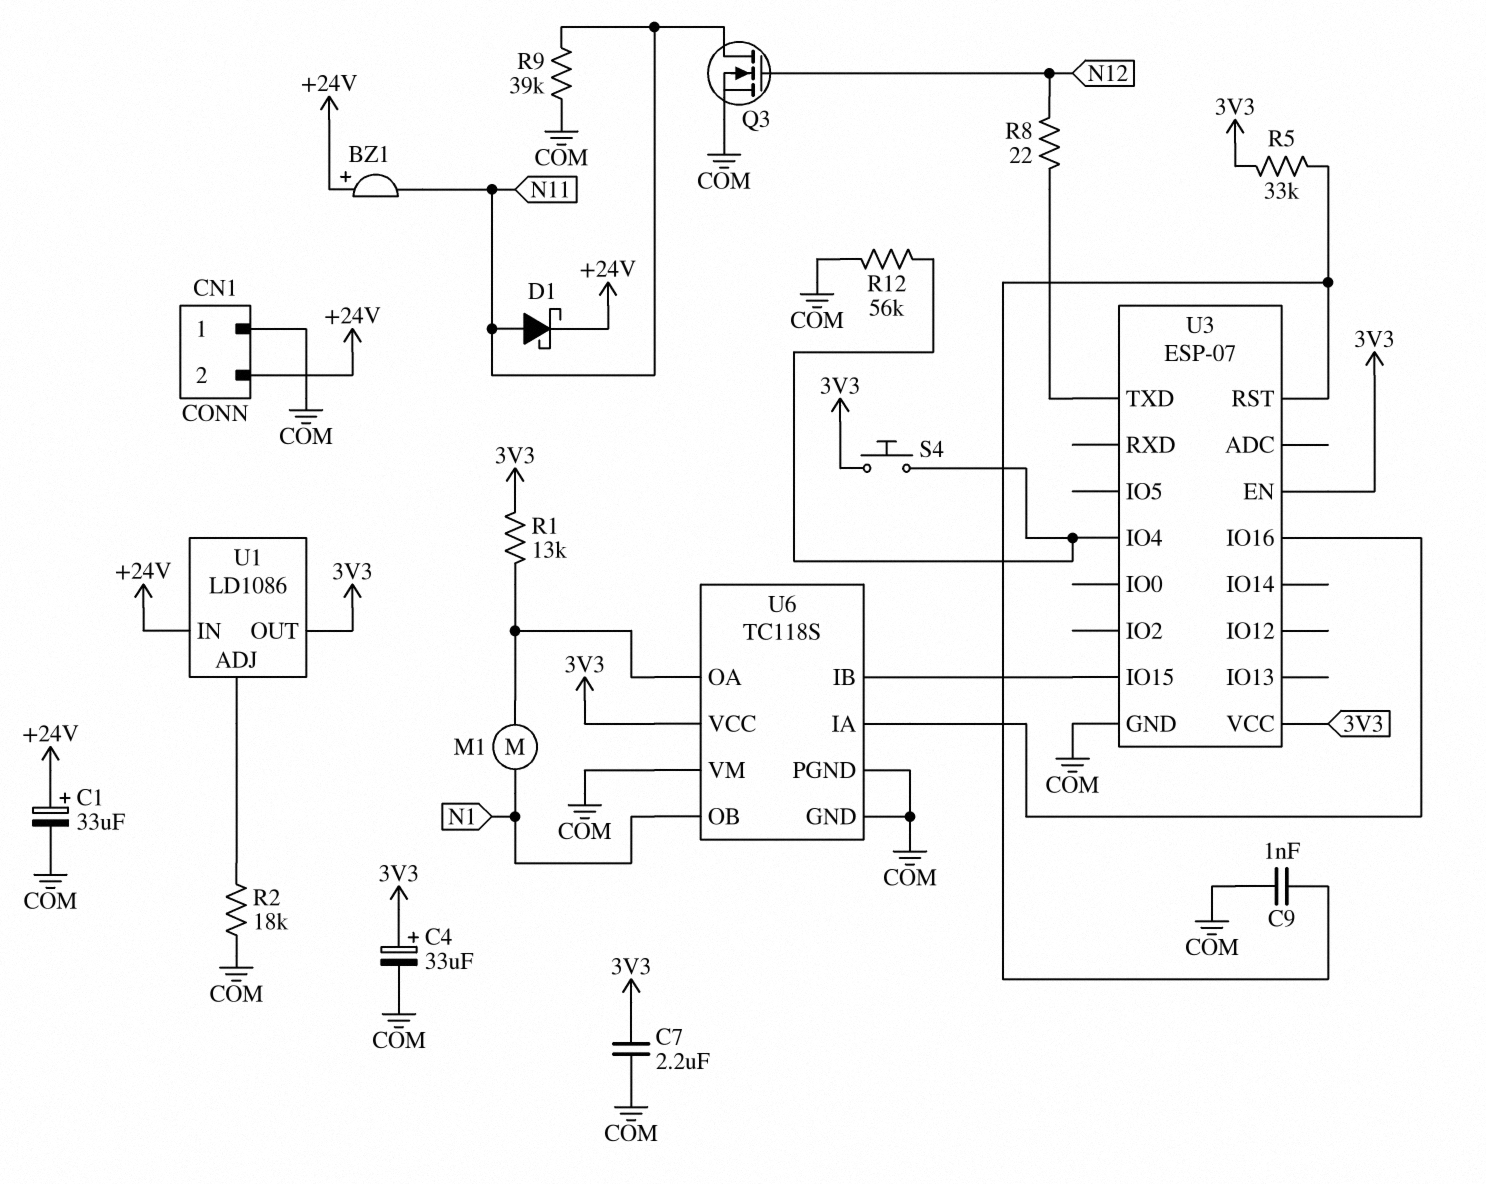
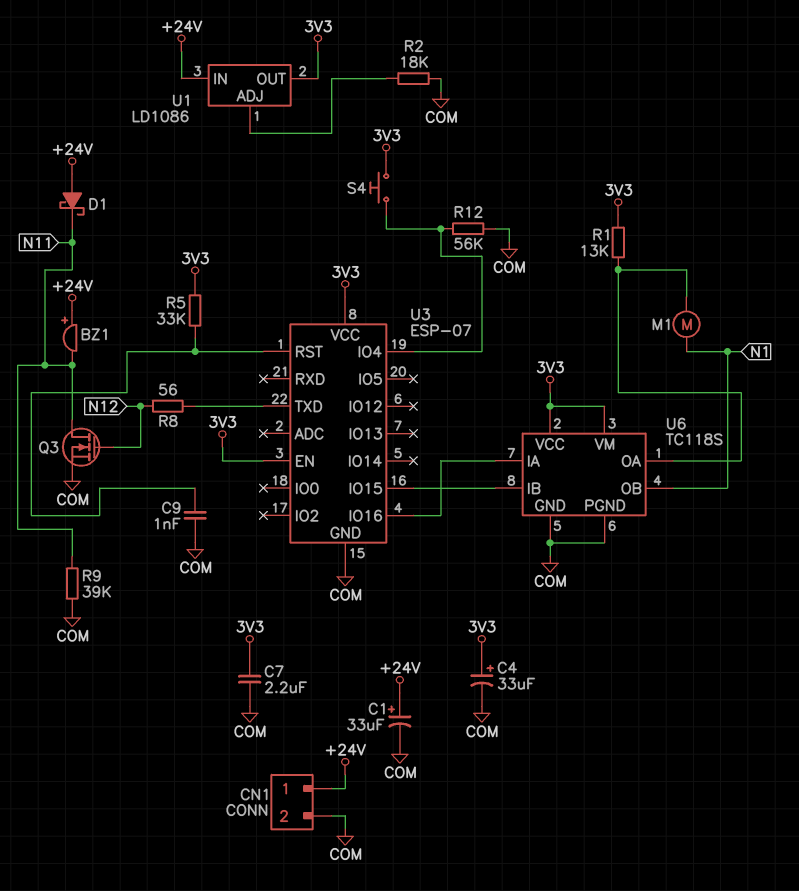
CN1 pin 1: COM -> +24V
CN1 pin 2: +24V -> COM
D1: schottky (A N11, K +24V) -> schottky (A +24V, K N11)
R8: 22 (N12, U3/TXD) -> 56 (N12, U3/TXD)
U6 pin VM: COM -> 3V3

